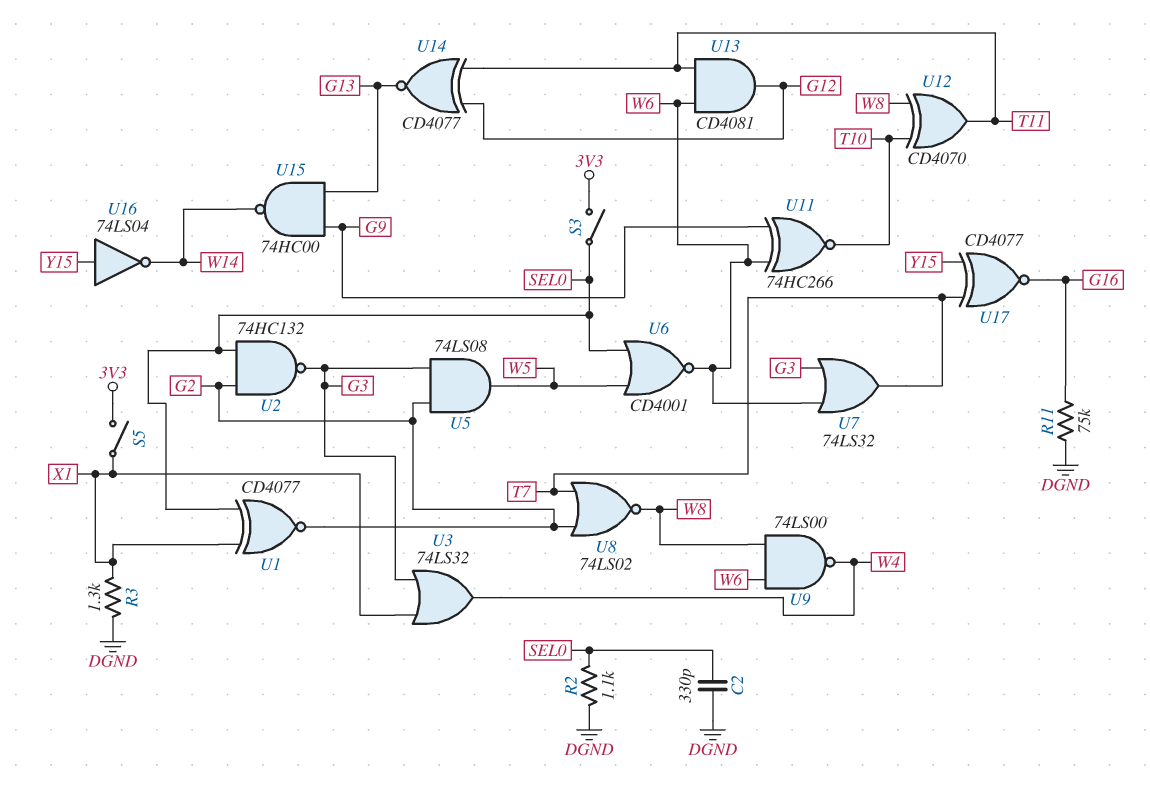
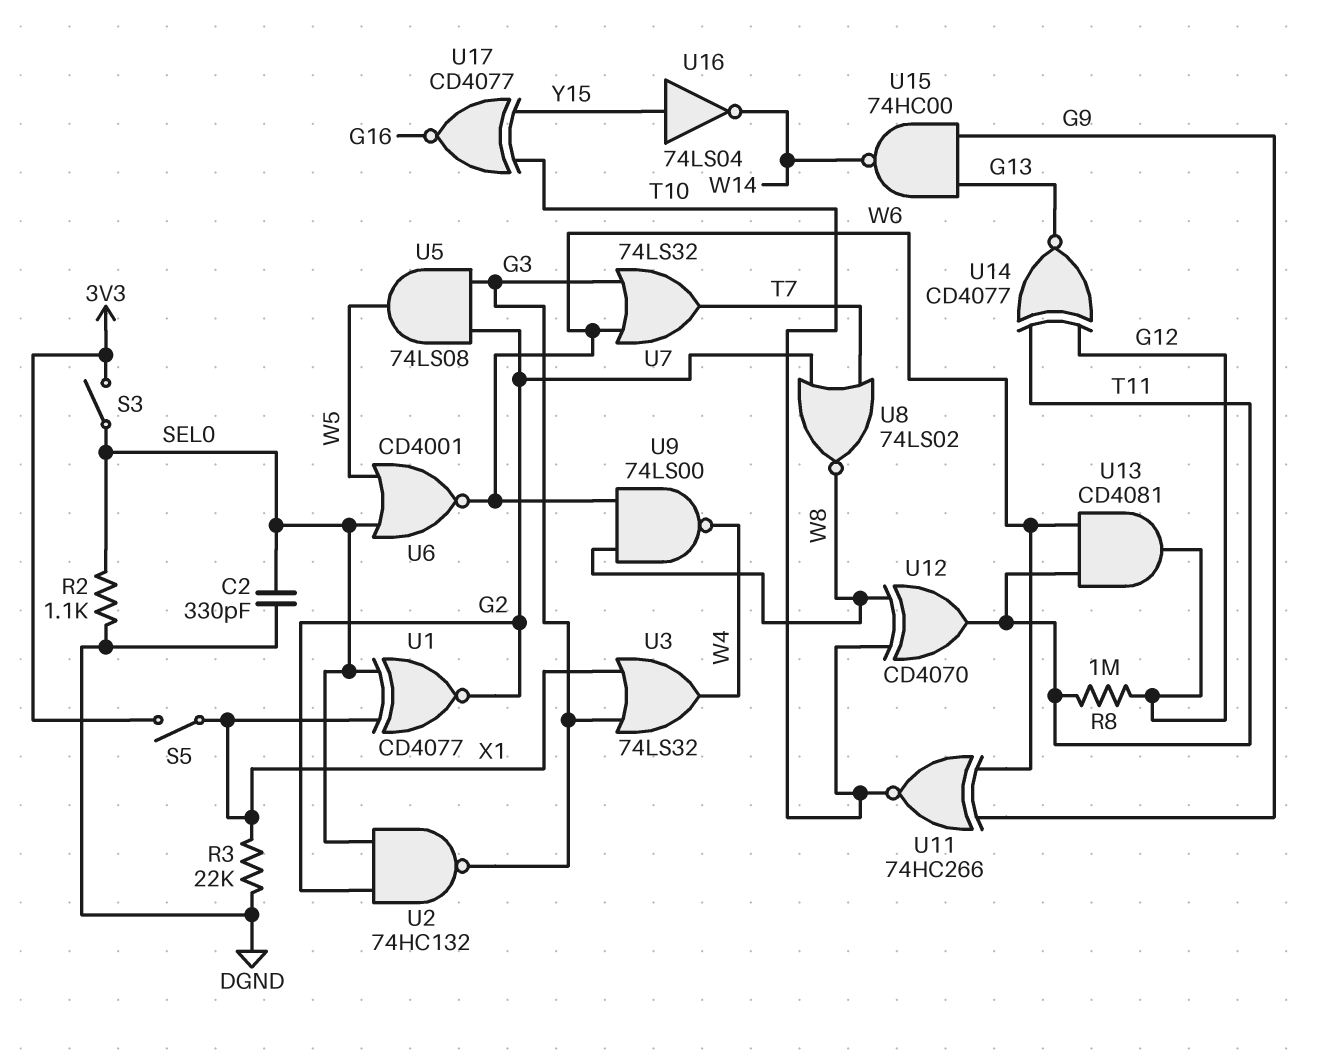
R3: 1.3k (DGND, X1) -> 22k (DGND, X1)
R8: none -> 1M (G12, T11)
R11: 75k (DGND, G16) -> none
U17: XNOR CD4077 (in T7, in Y15, out G16) -> XNOR CD4077 (in T10, in Y15, out G16)

